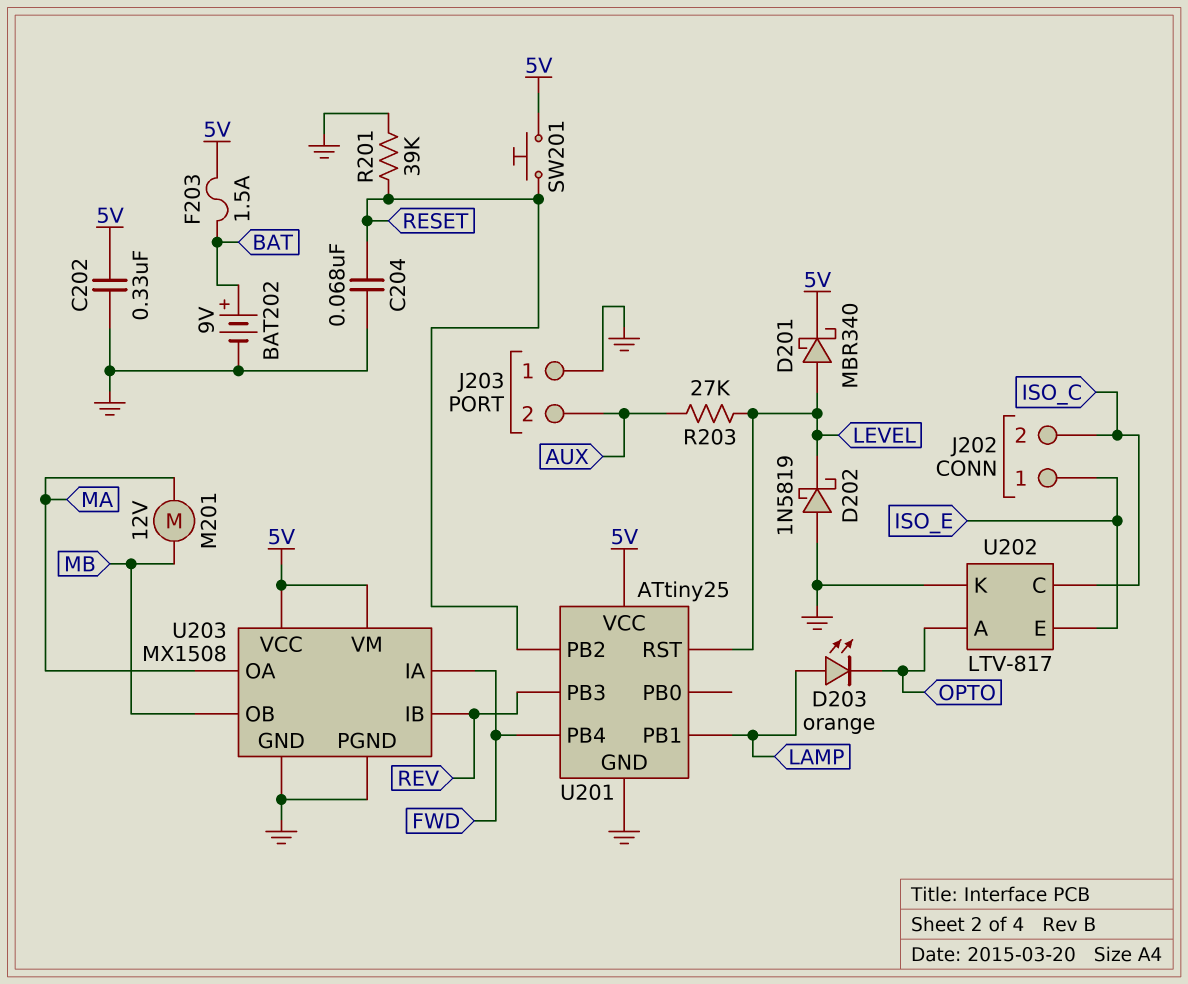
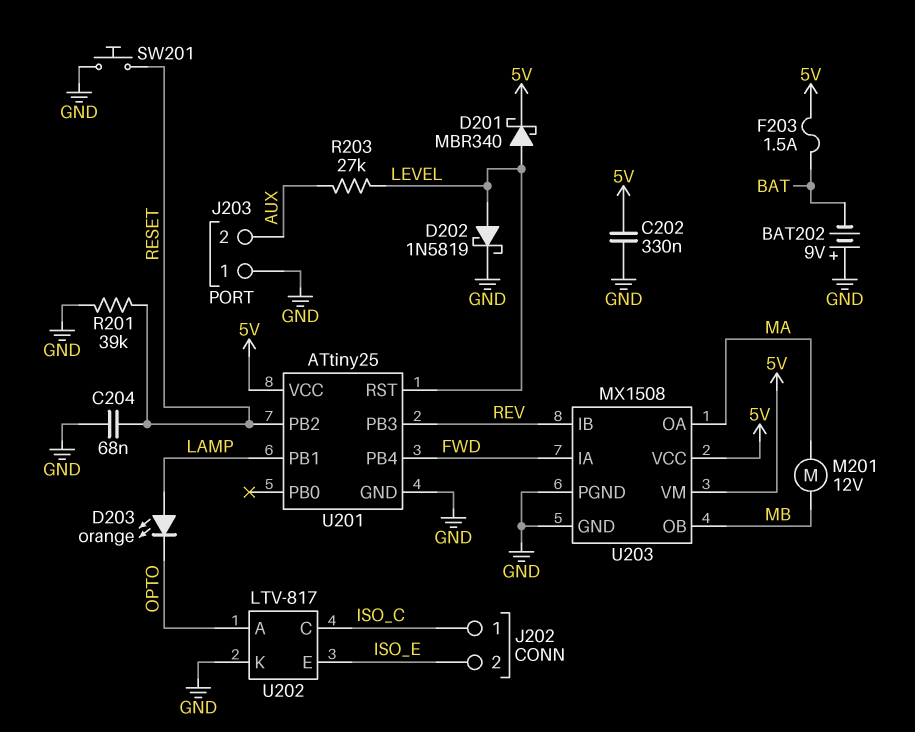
BAT202: 9V (plus BAT, minus GND) -> 9V (plus GND, minus BAT)
D202: schottky 1N5819 (A GND, K LEVEL) -> schottky 1N5819 (A LEVEL, K GND)
J202 pin 1: ISO_E -> ISO_C
J202 pin 2: ISO_C -> ISO_E
SW201: button (5V, RESET) -> button (GND, RESET)

